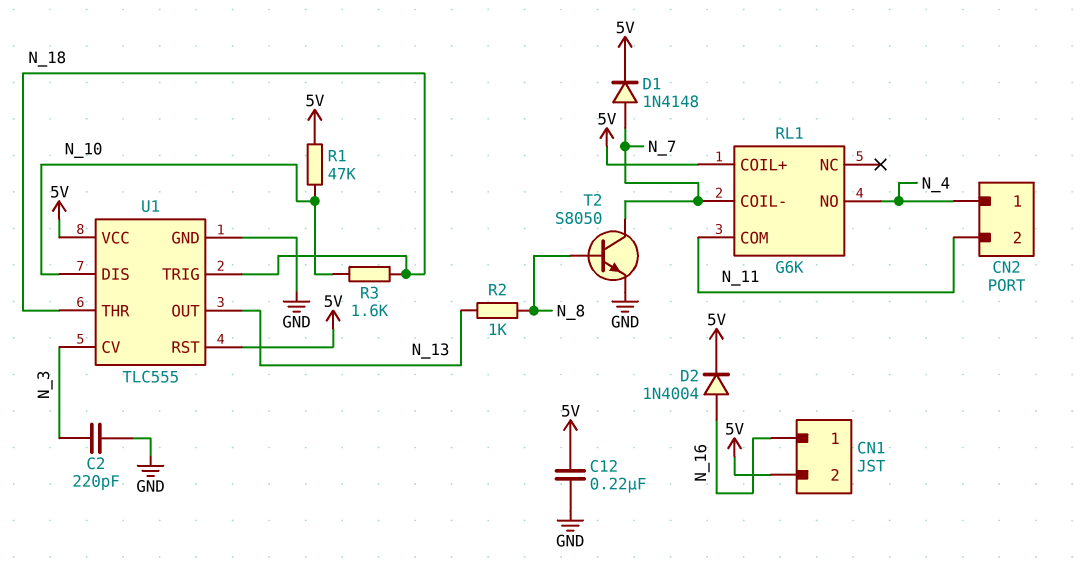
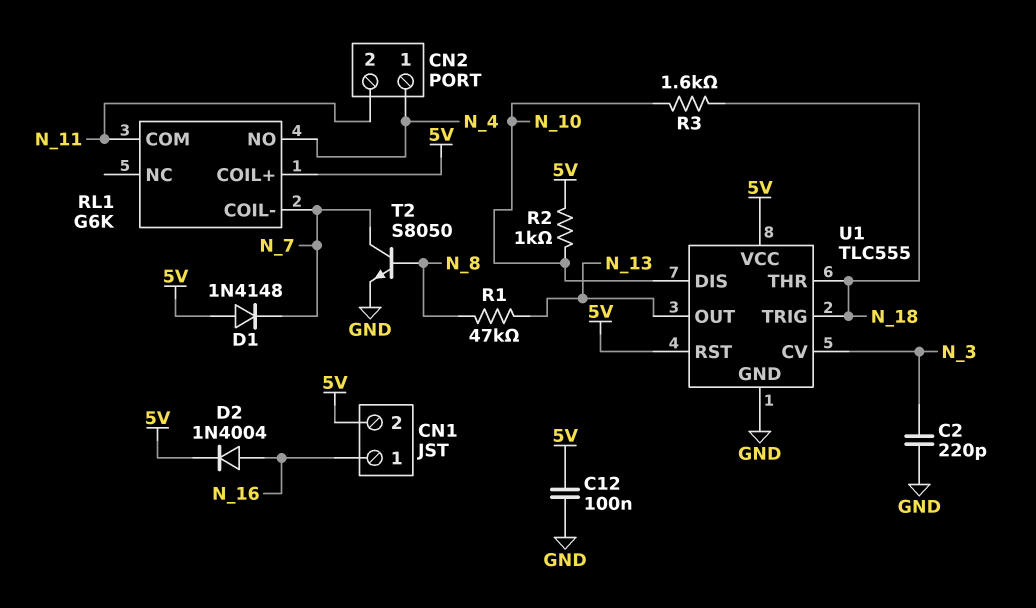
C12: 220nF (5V, GND) -> 100nF (5V, GND)
D1: diode 1N4148 (A N_7, K 5V) -> diode 1N4148 (A 5V, K N_7)
R1: 47k (5V, N_10) -> 47k (N_8, N_13)
R2: 1k (N_8, N_13) -> 1k (5V, N_10)

